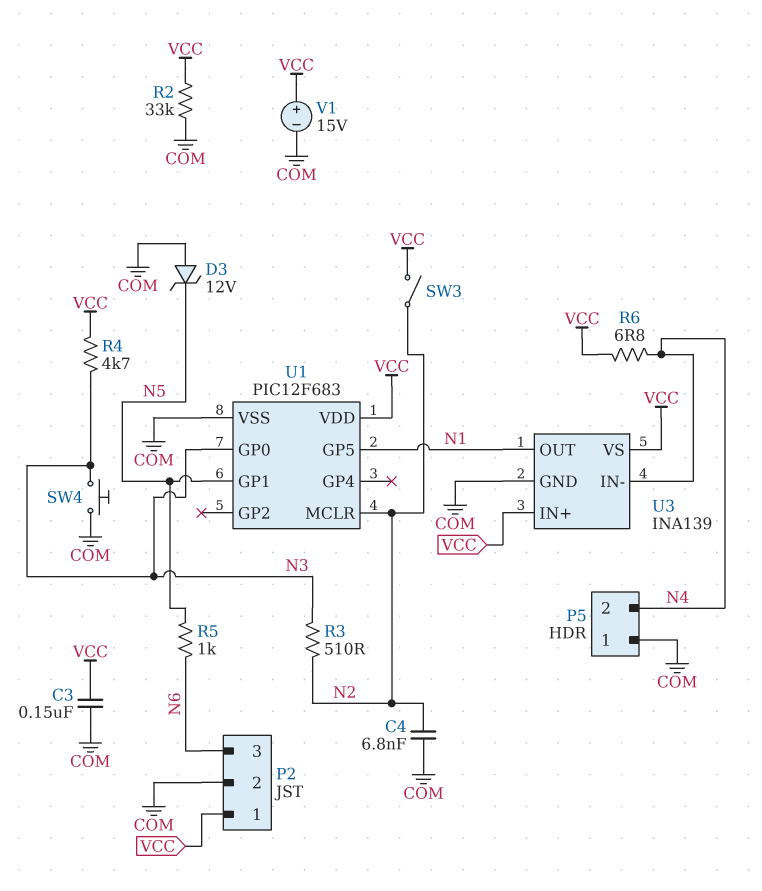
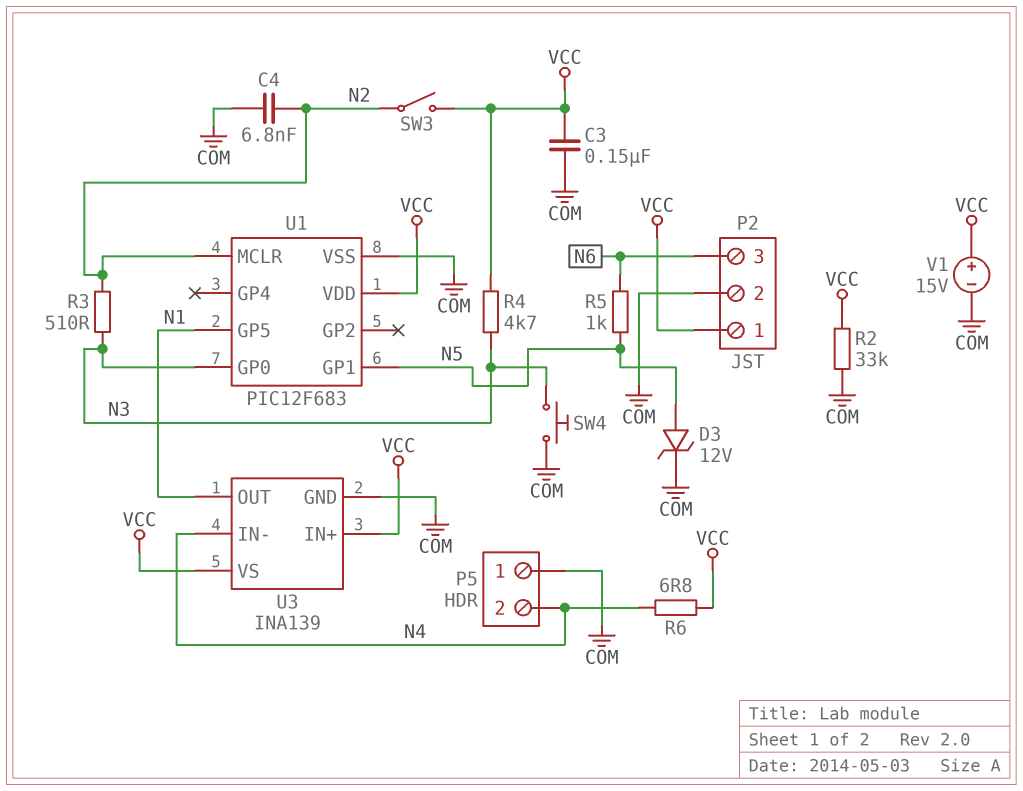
D3: zener 12V (A COM, K N5) -> zener 12V (A N5, K COM)

